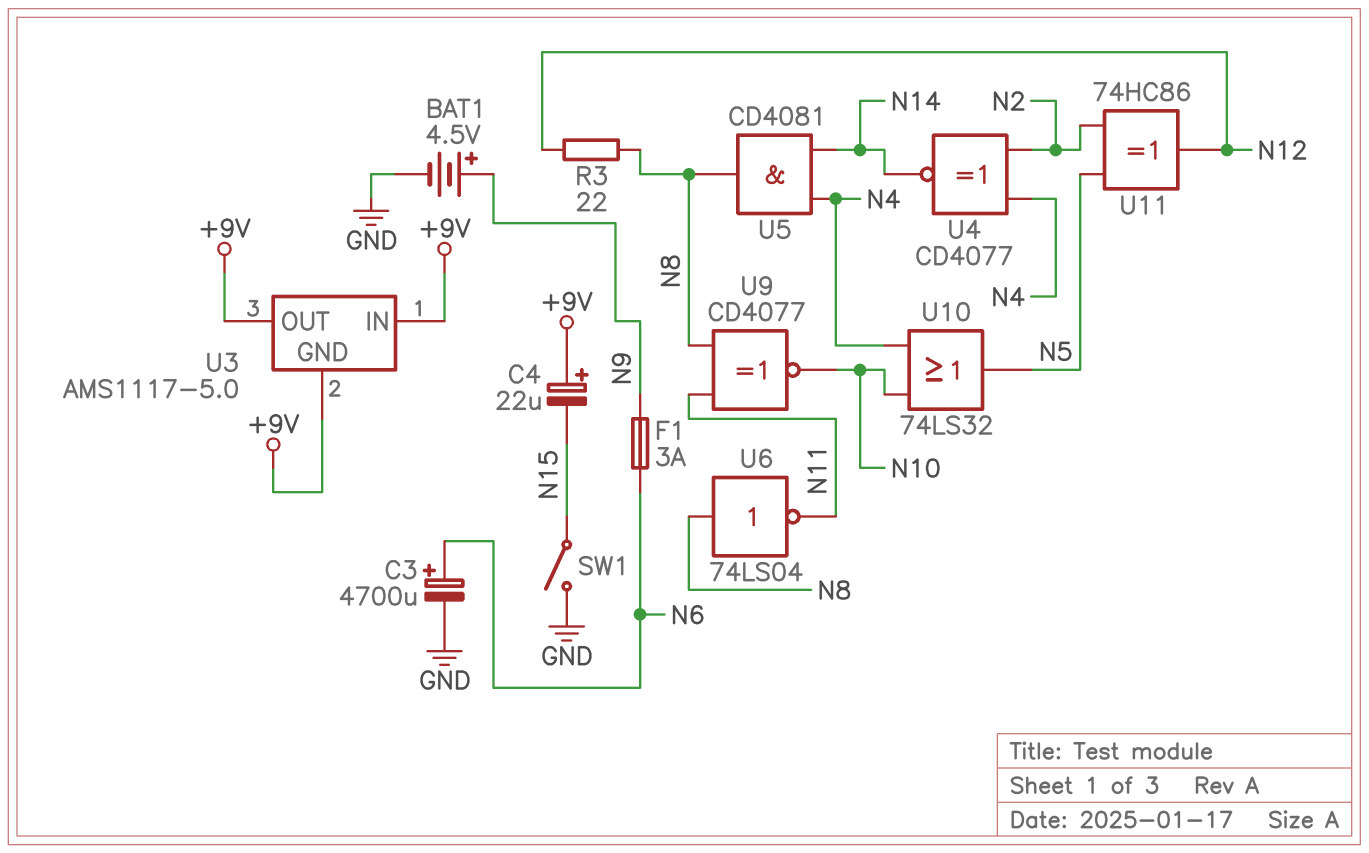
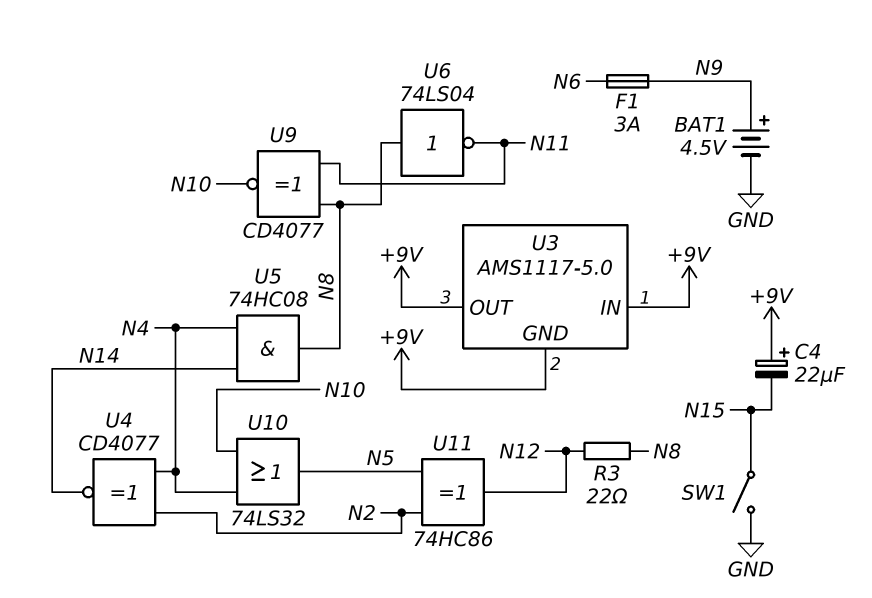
C3: 4700uF (plus N6, minus GND) -> none
U5: AND CD4081 (in N4, in N14, out N8) -> AND 74HC08 (in N4, in N14, out N8)

